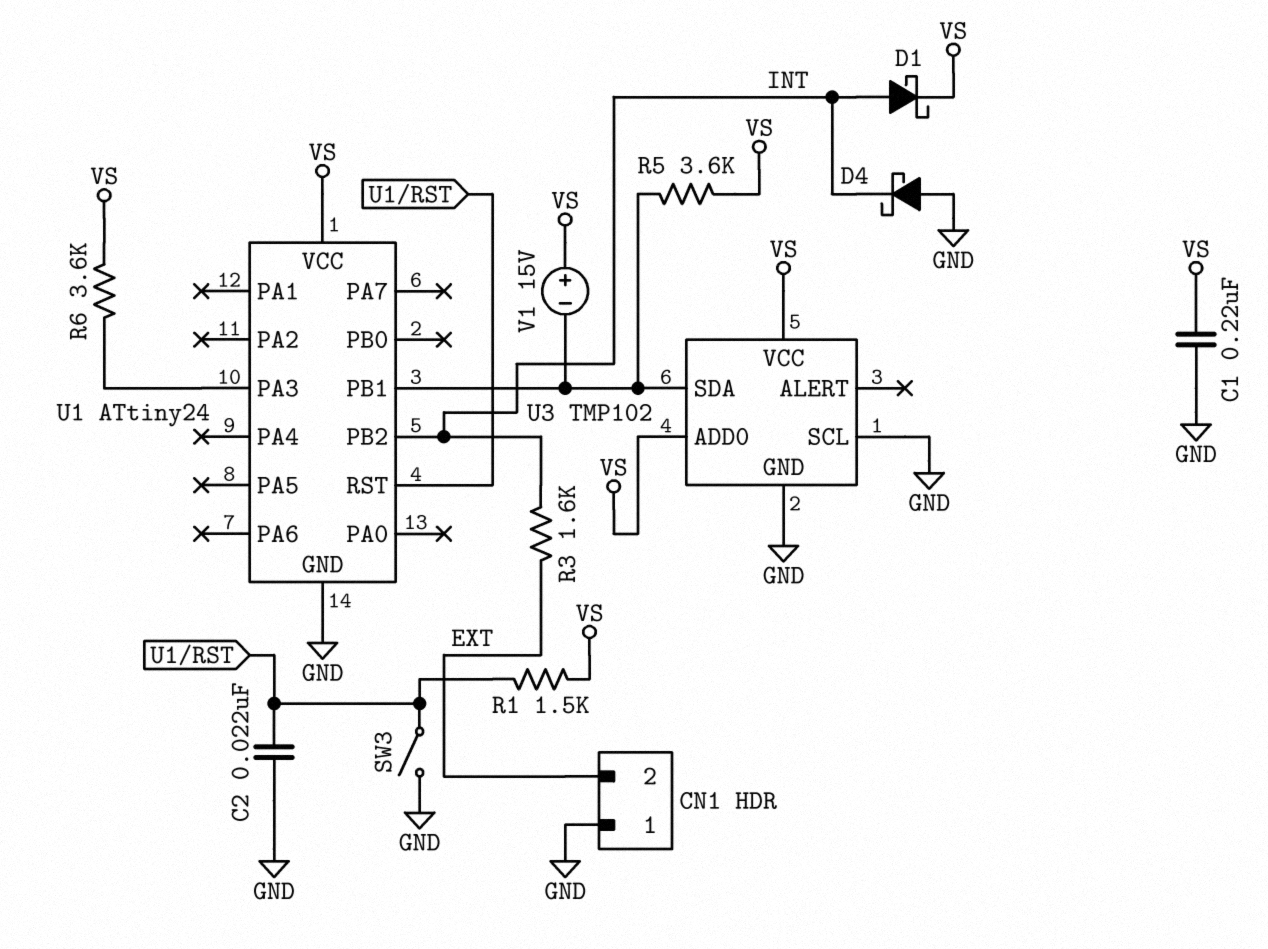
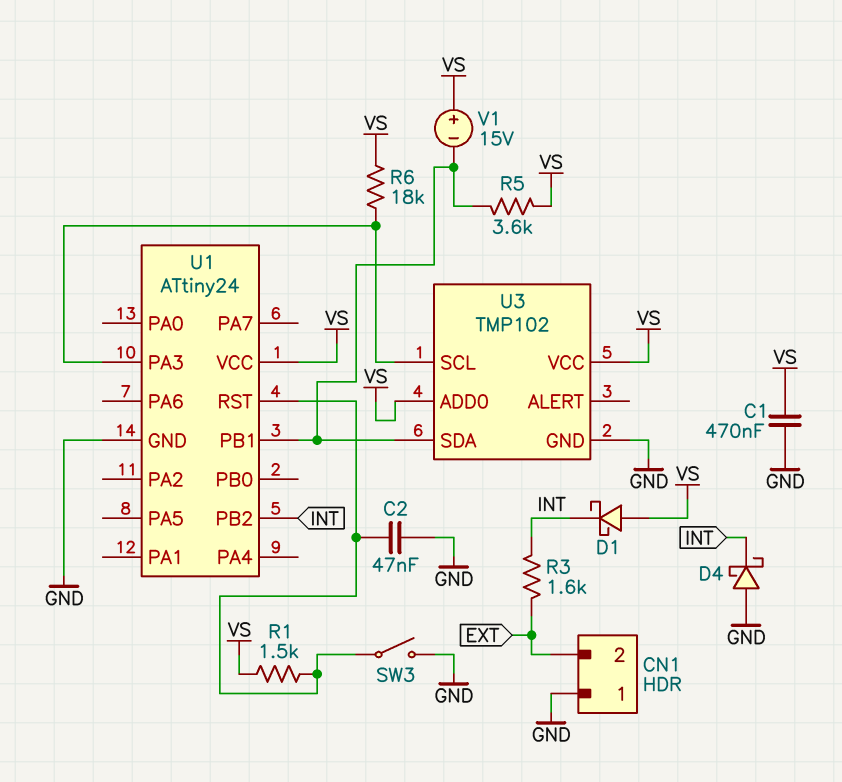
C1: 220nF (GND, VS) -> 470nF (GND, VS)
C2: 22nF (GND, U1/RST) -> 47nF (GND, U1/RST)
D1: schottky (A INT, K VS) -> schottky (A VS, K INT)
R6: 3.6k (U1/PA3, VS) -> 18k (U1/PA3, VS)
U3 pin SCL: GND -> U1/PA3

